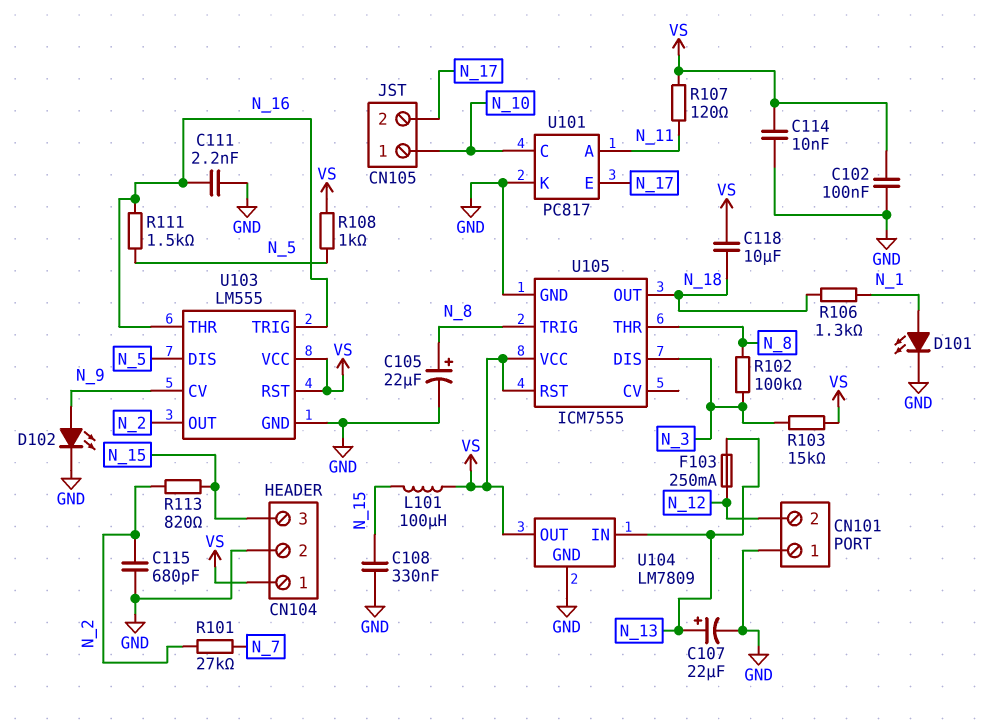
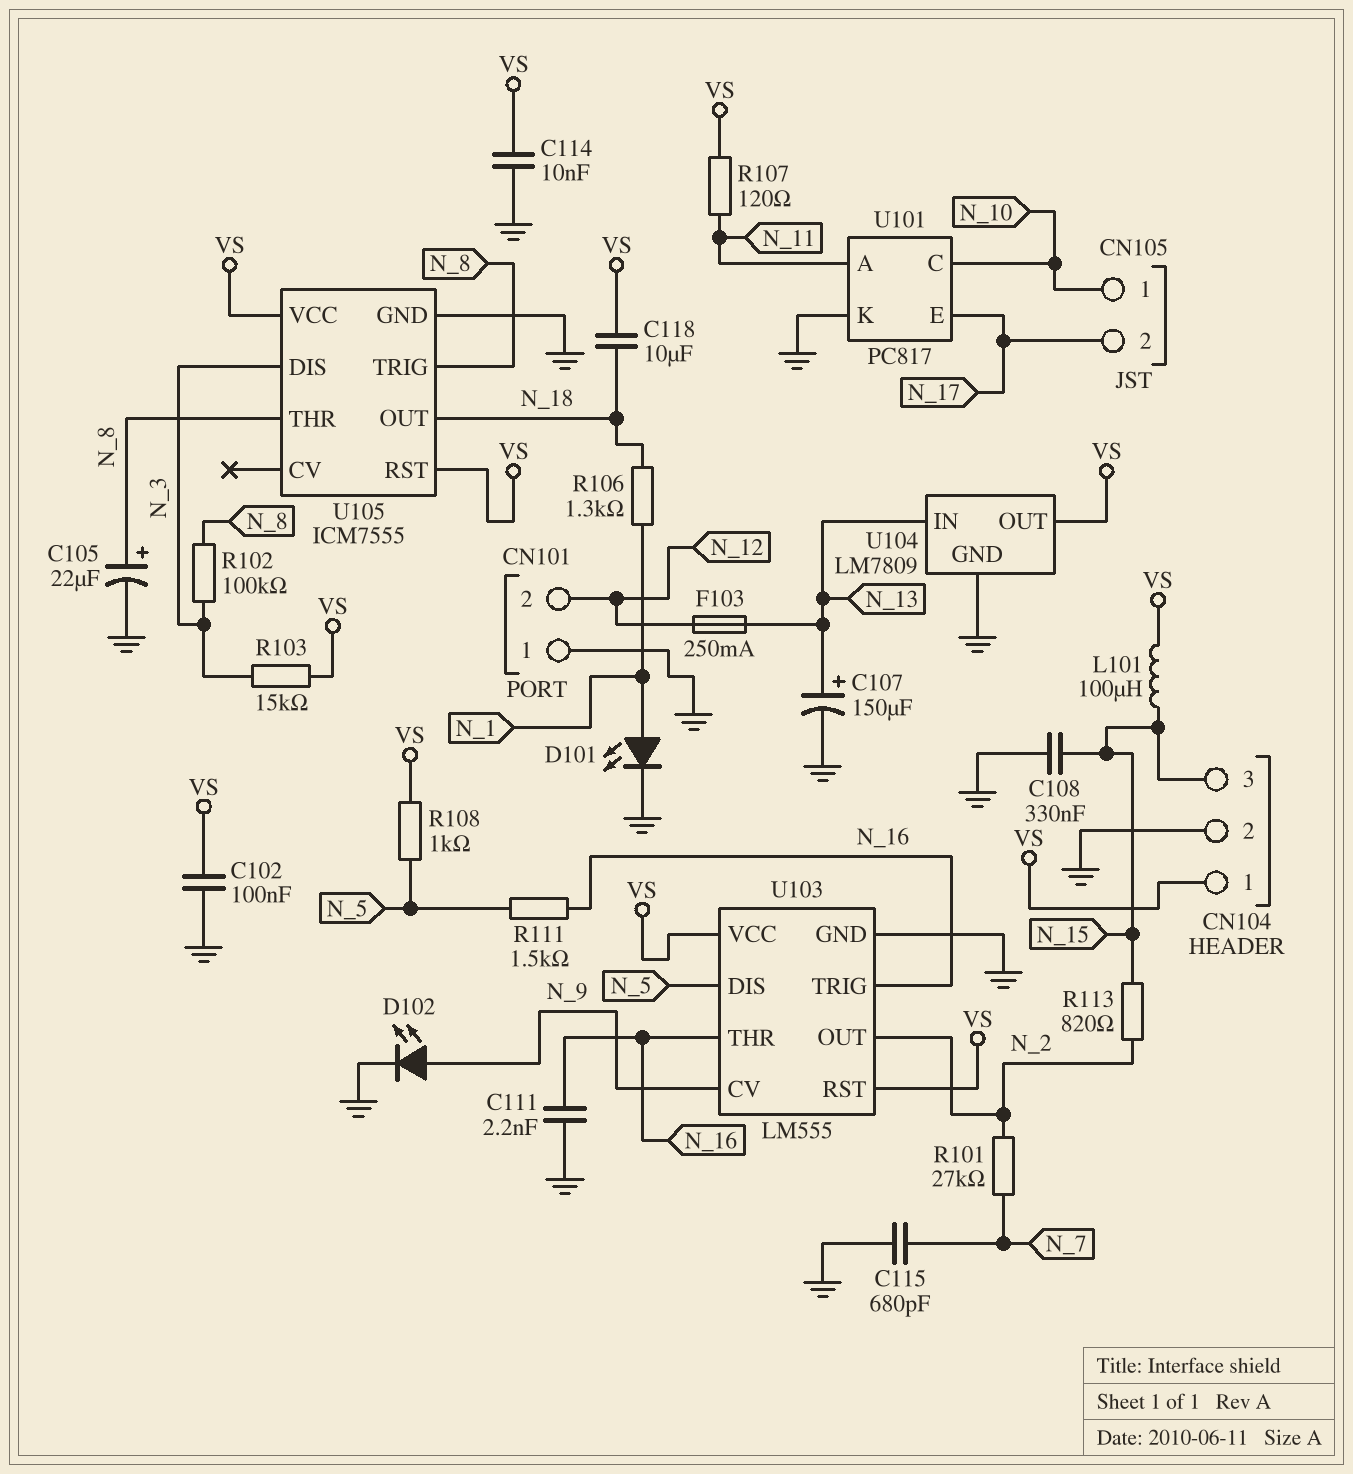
C107: 22uF (plus N_13, minus GND) -> 150uF (plus N_13, minus GND)
C115: 680pF (GND, N_2) -> 680pF (GND, N_7)

